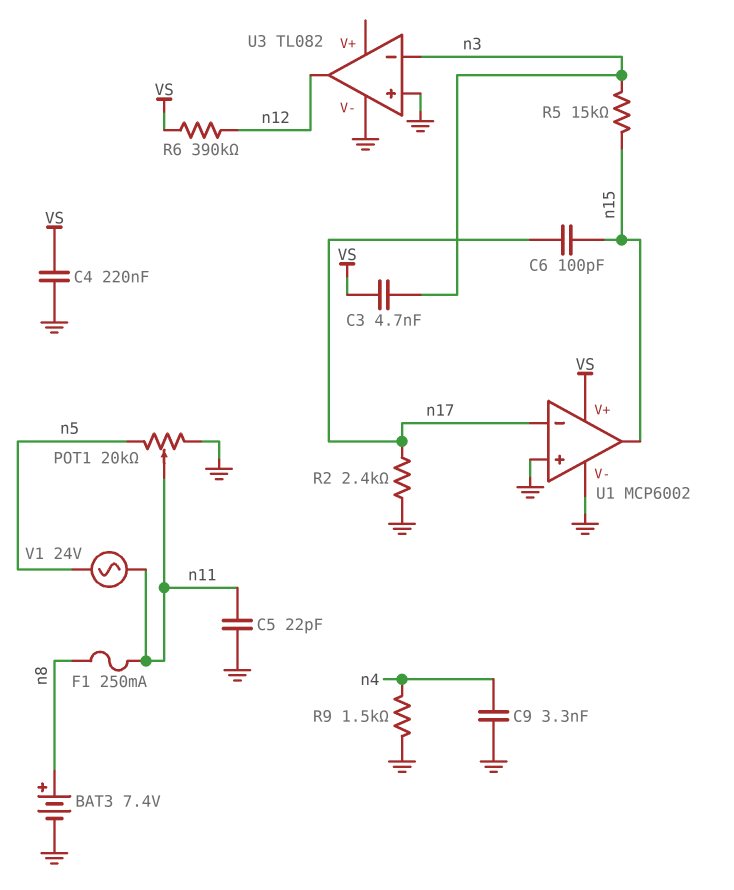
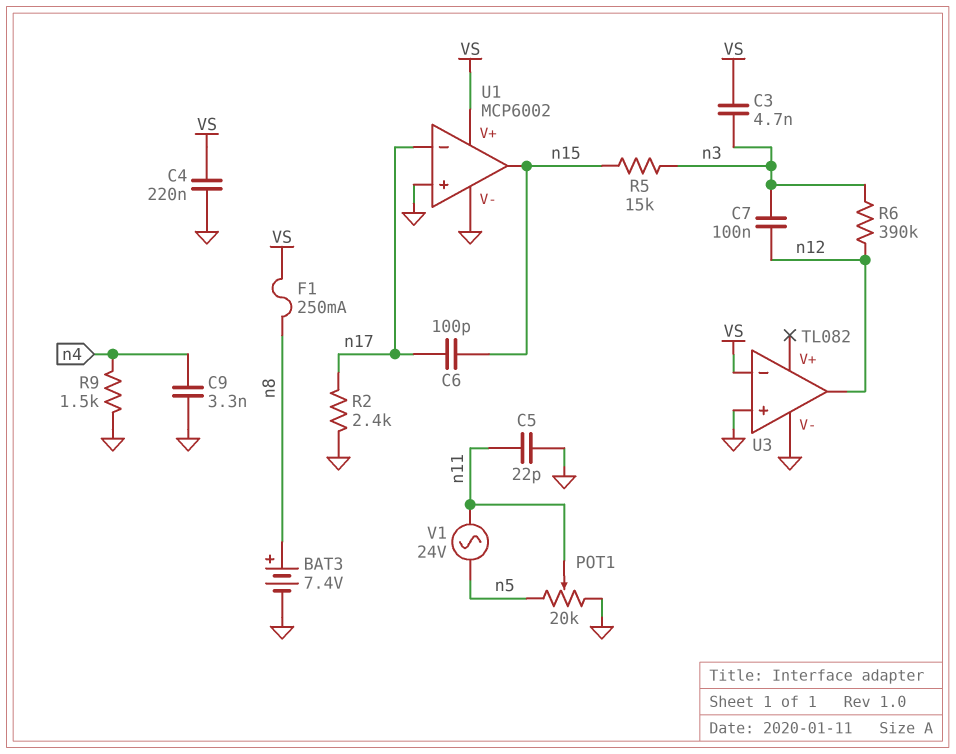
C7: none -> 100nF (n3, n12)
F1: 250mA (n8, n11) -> 250mA (VS, n8)
R6: 390k (VS, n12) -> 390k (n3, n12)
U3 pin in-: n3 -> VS

